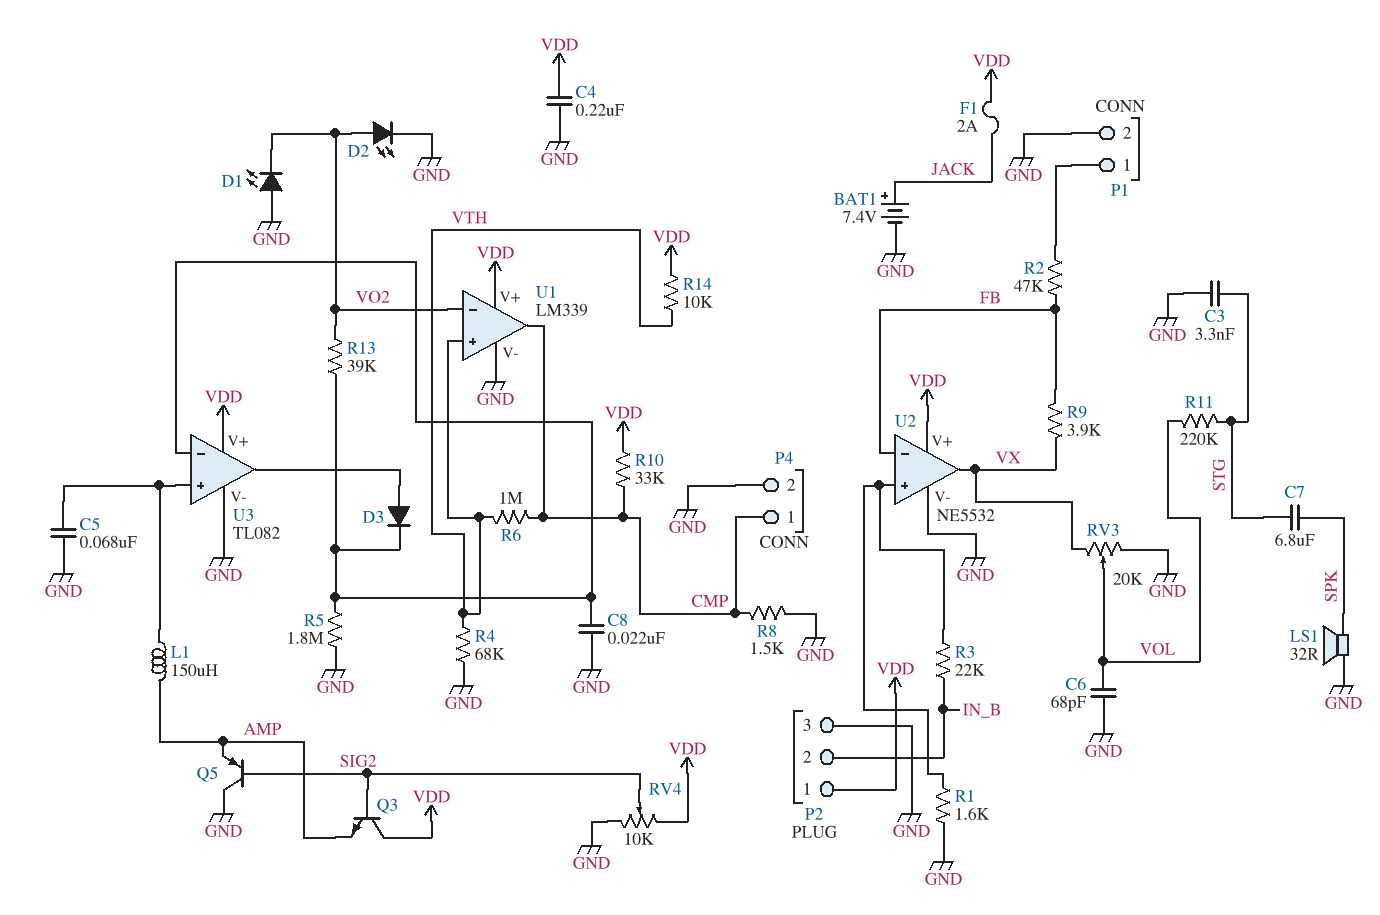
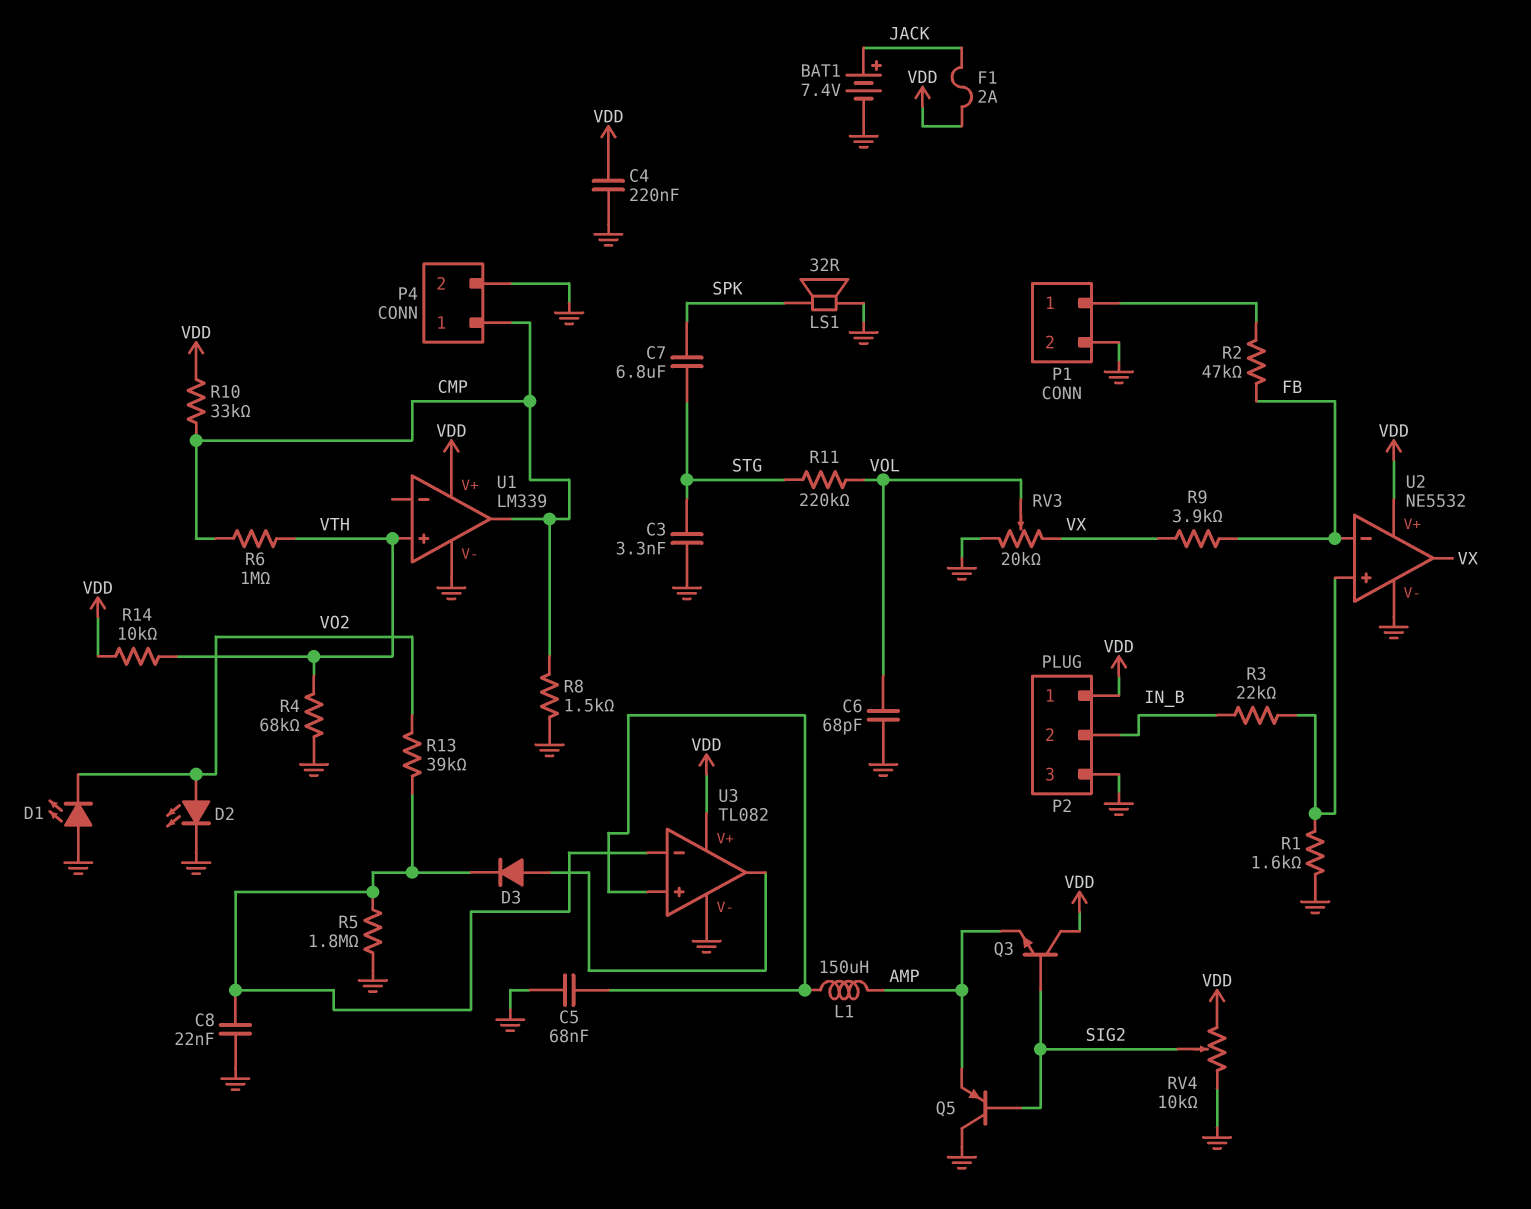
U1 pin in-: VO2 -> none

